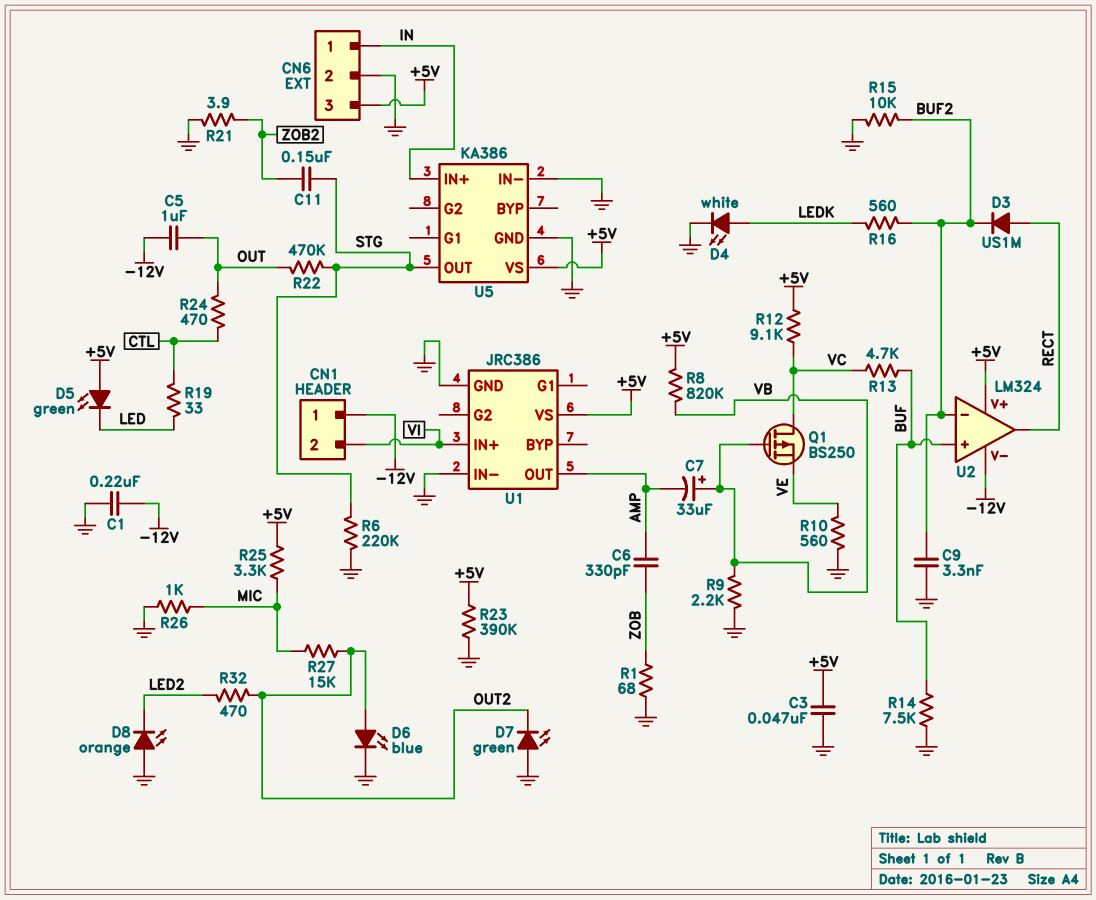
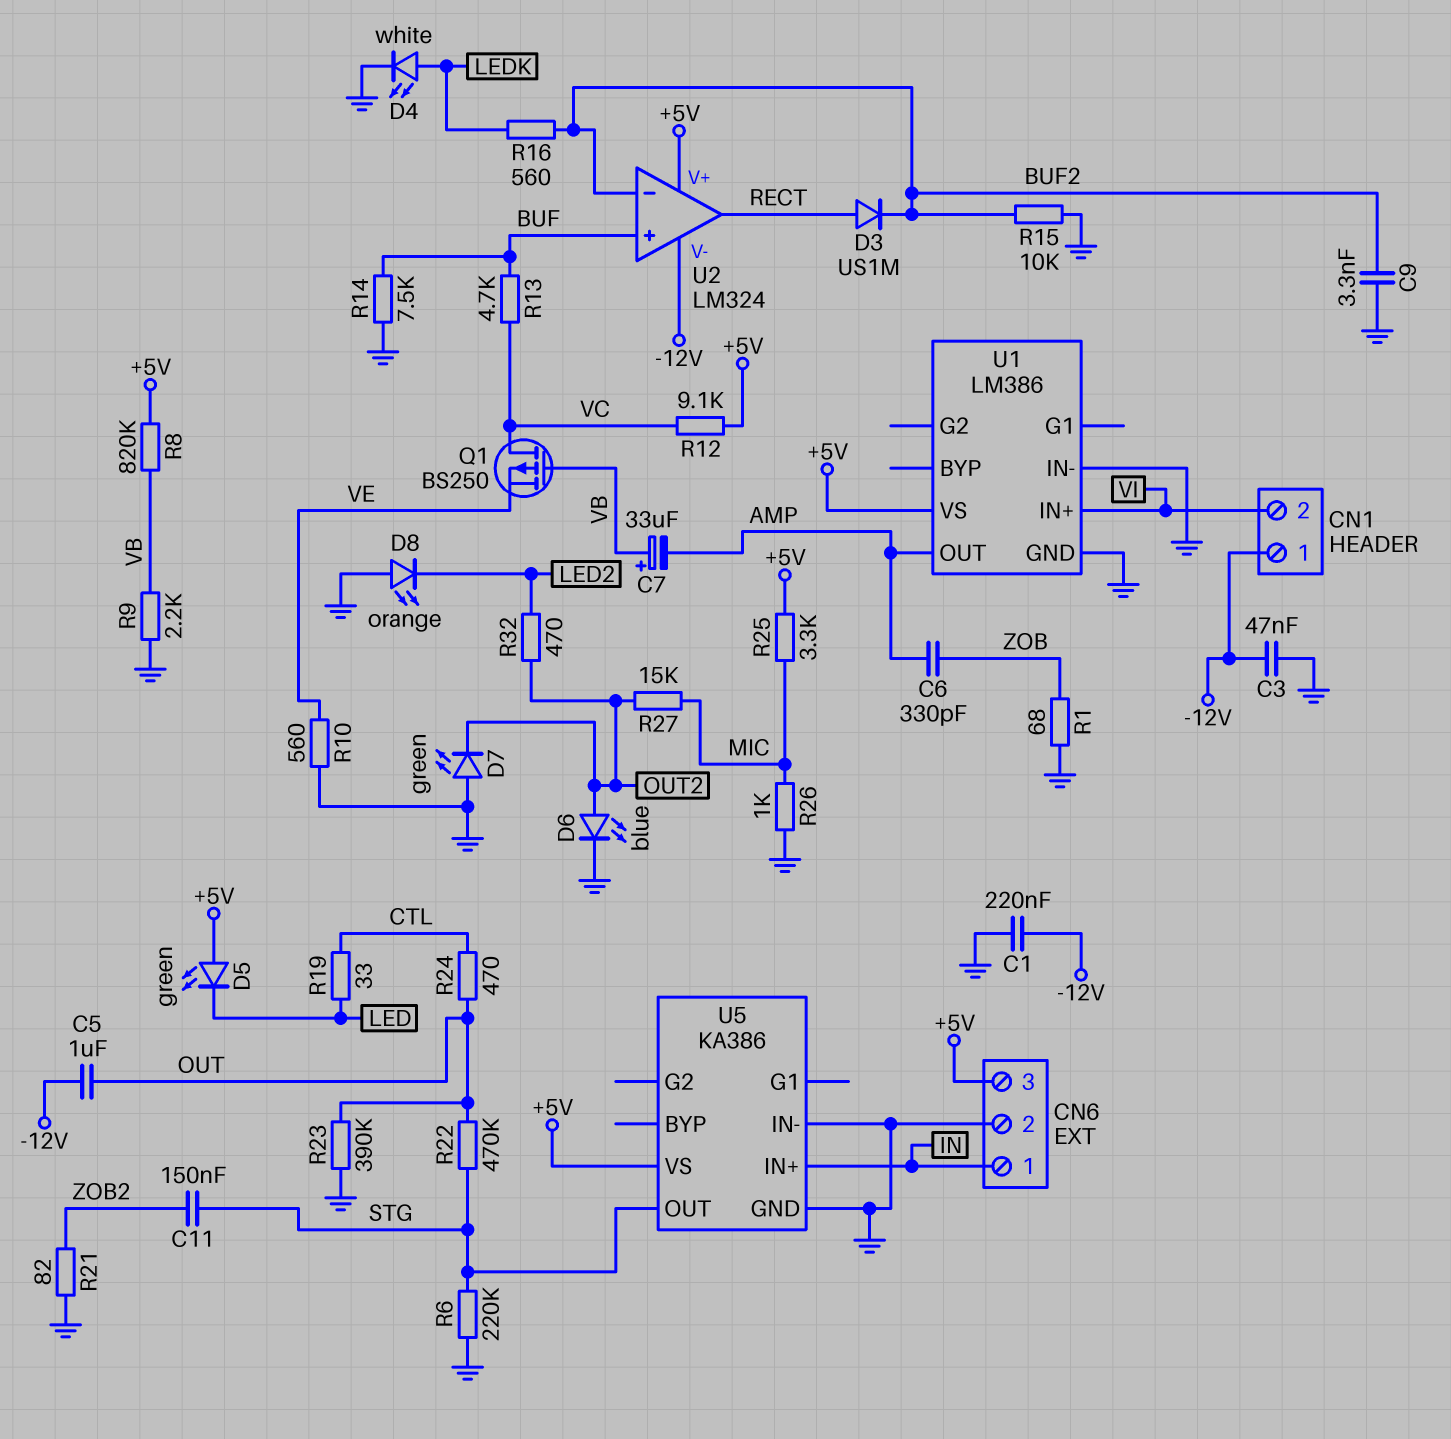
C3: 47nF (+5V, GND) -> 47nF (-12V, GND)
R21: 3.9 (GND, ZOB2) -> 82 (GND, ZOB2)
R23: 390k (+5V, GND) -> 390k (GND, OUT)
U1: JRC386 -> LM386

